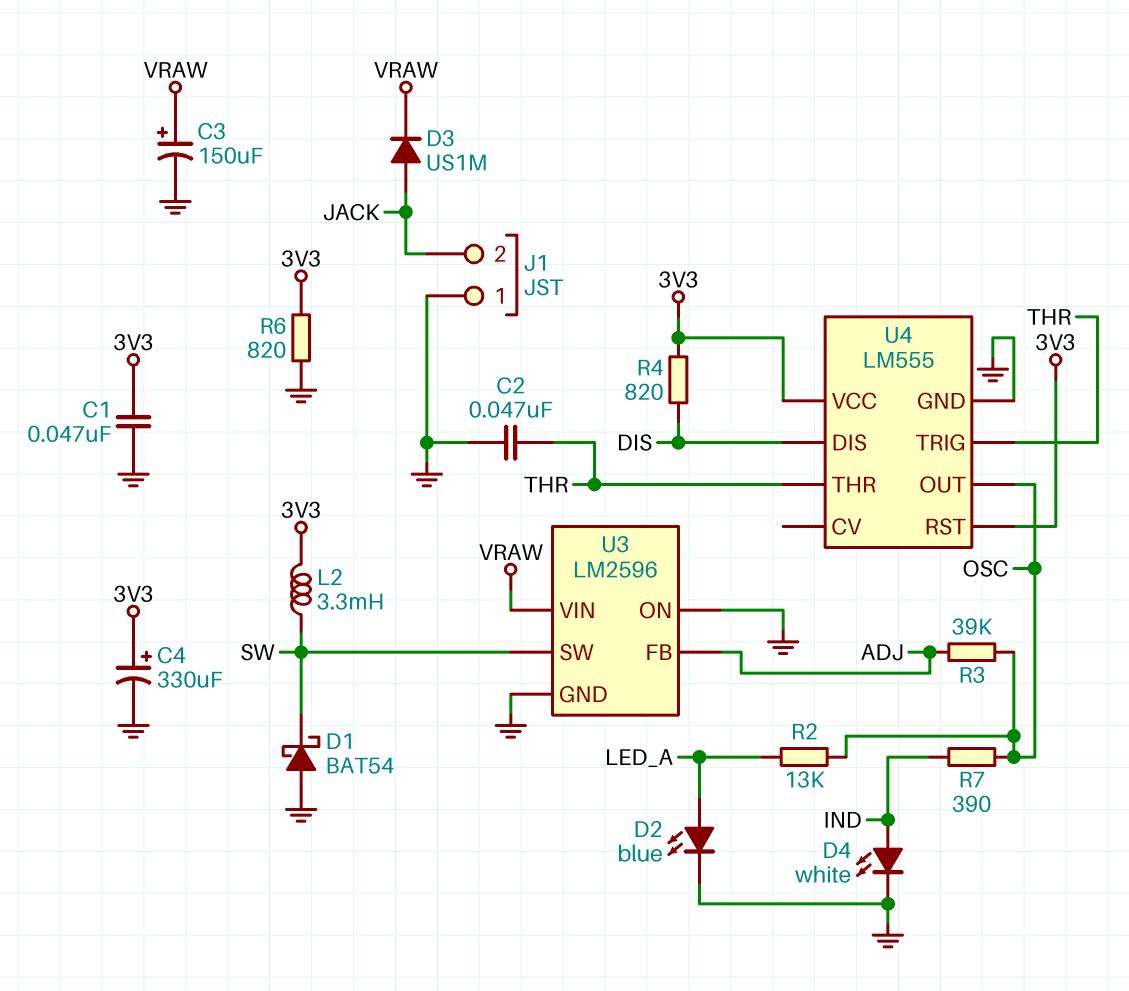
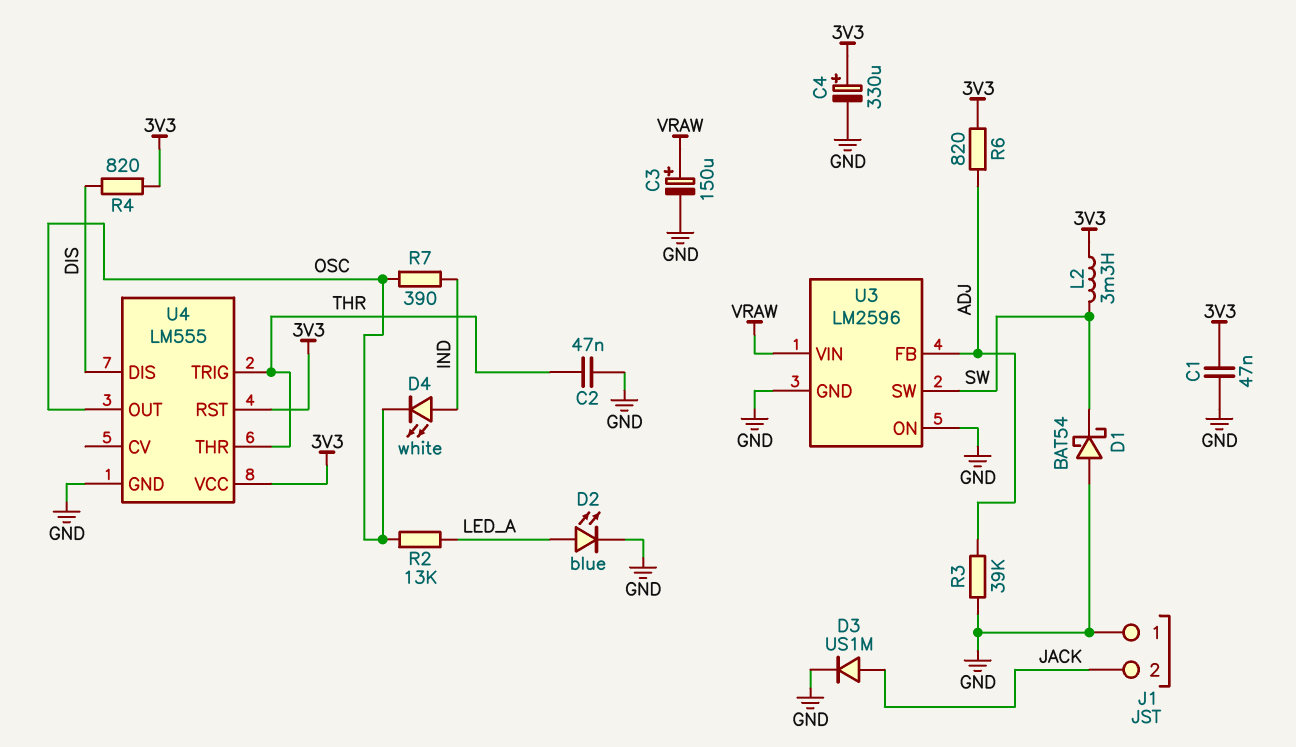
D3: diode US1M (A JACK, K VRAW) -> diode US1M (A JACK, K GND)
D4: LED white (A IND, K GND) -> LED white (A IND, K OSC)
R3: 39k (ADJ, OSC) -> 39k (ADJ, GND)
R6: 820 (3V3, GND) -> 820 (3V3, ADJ)

